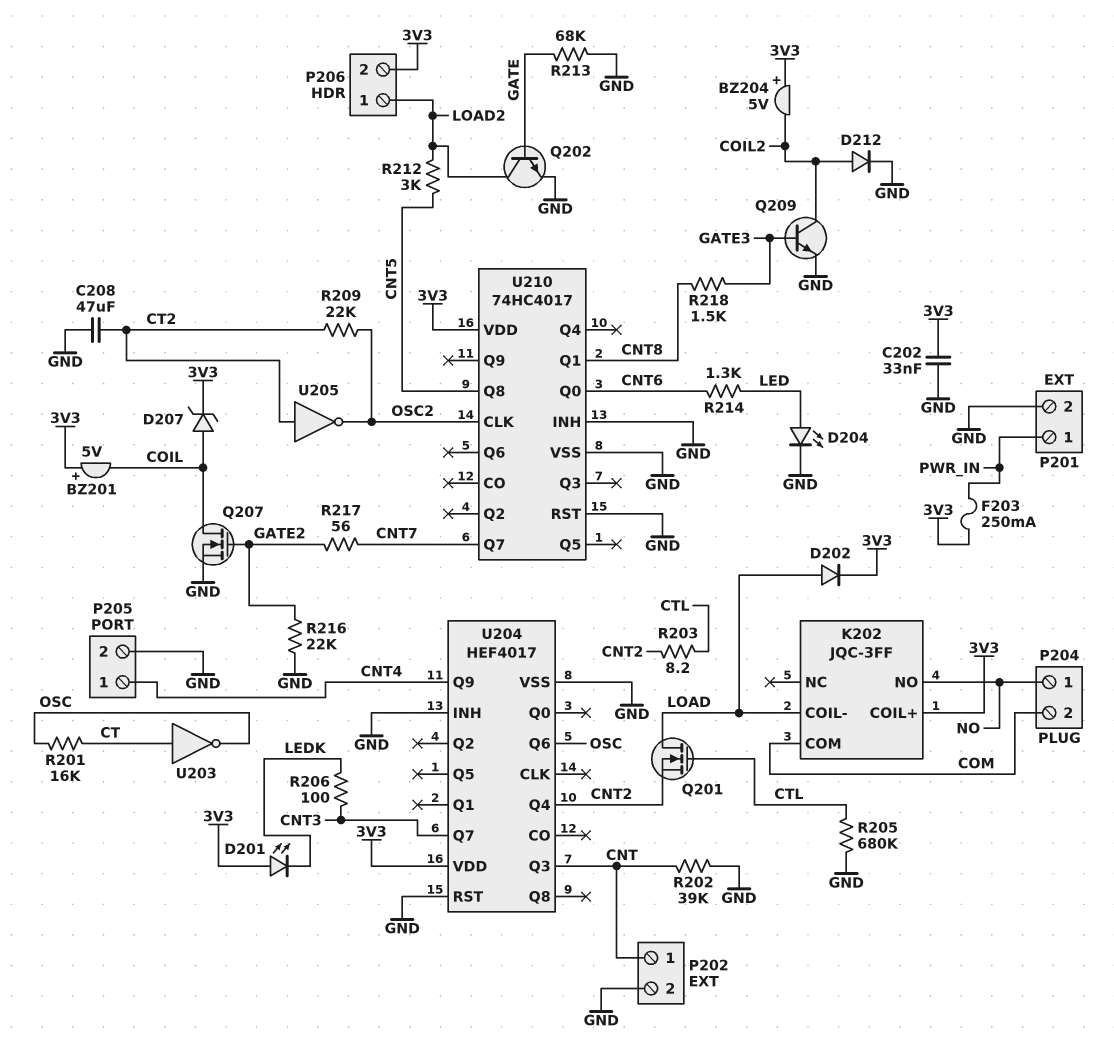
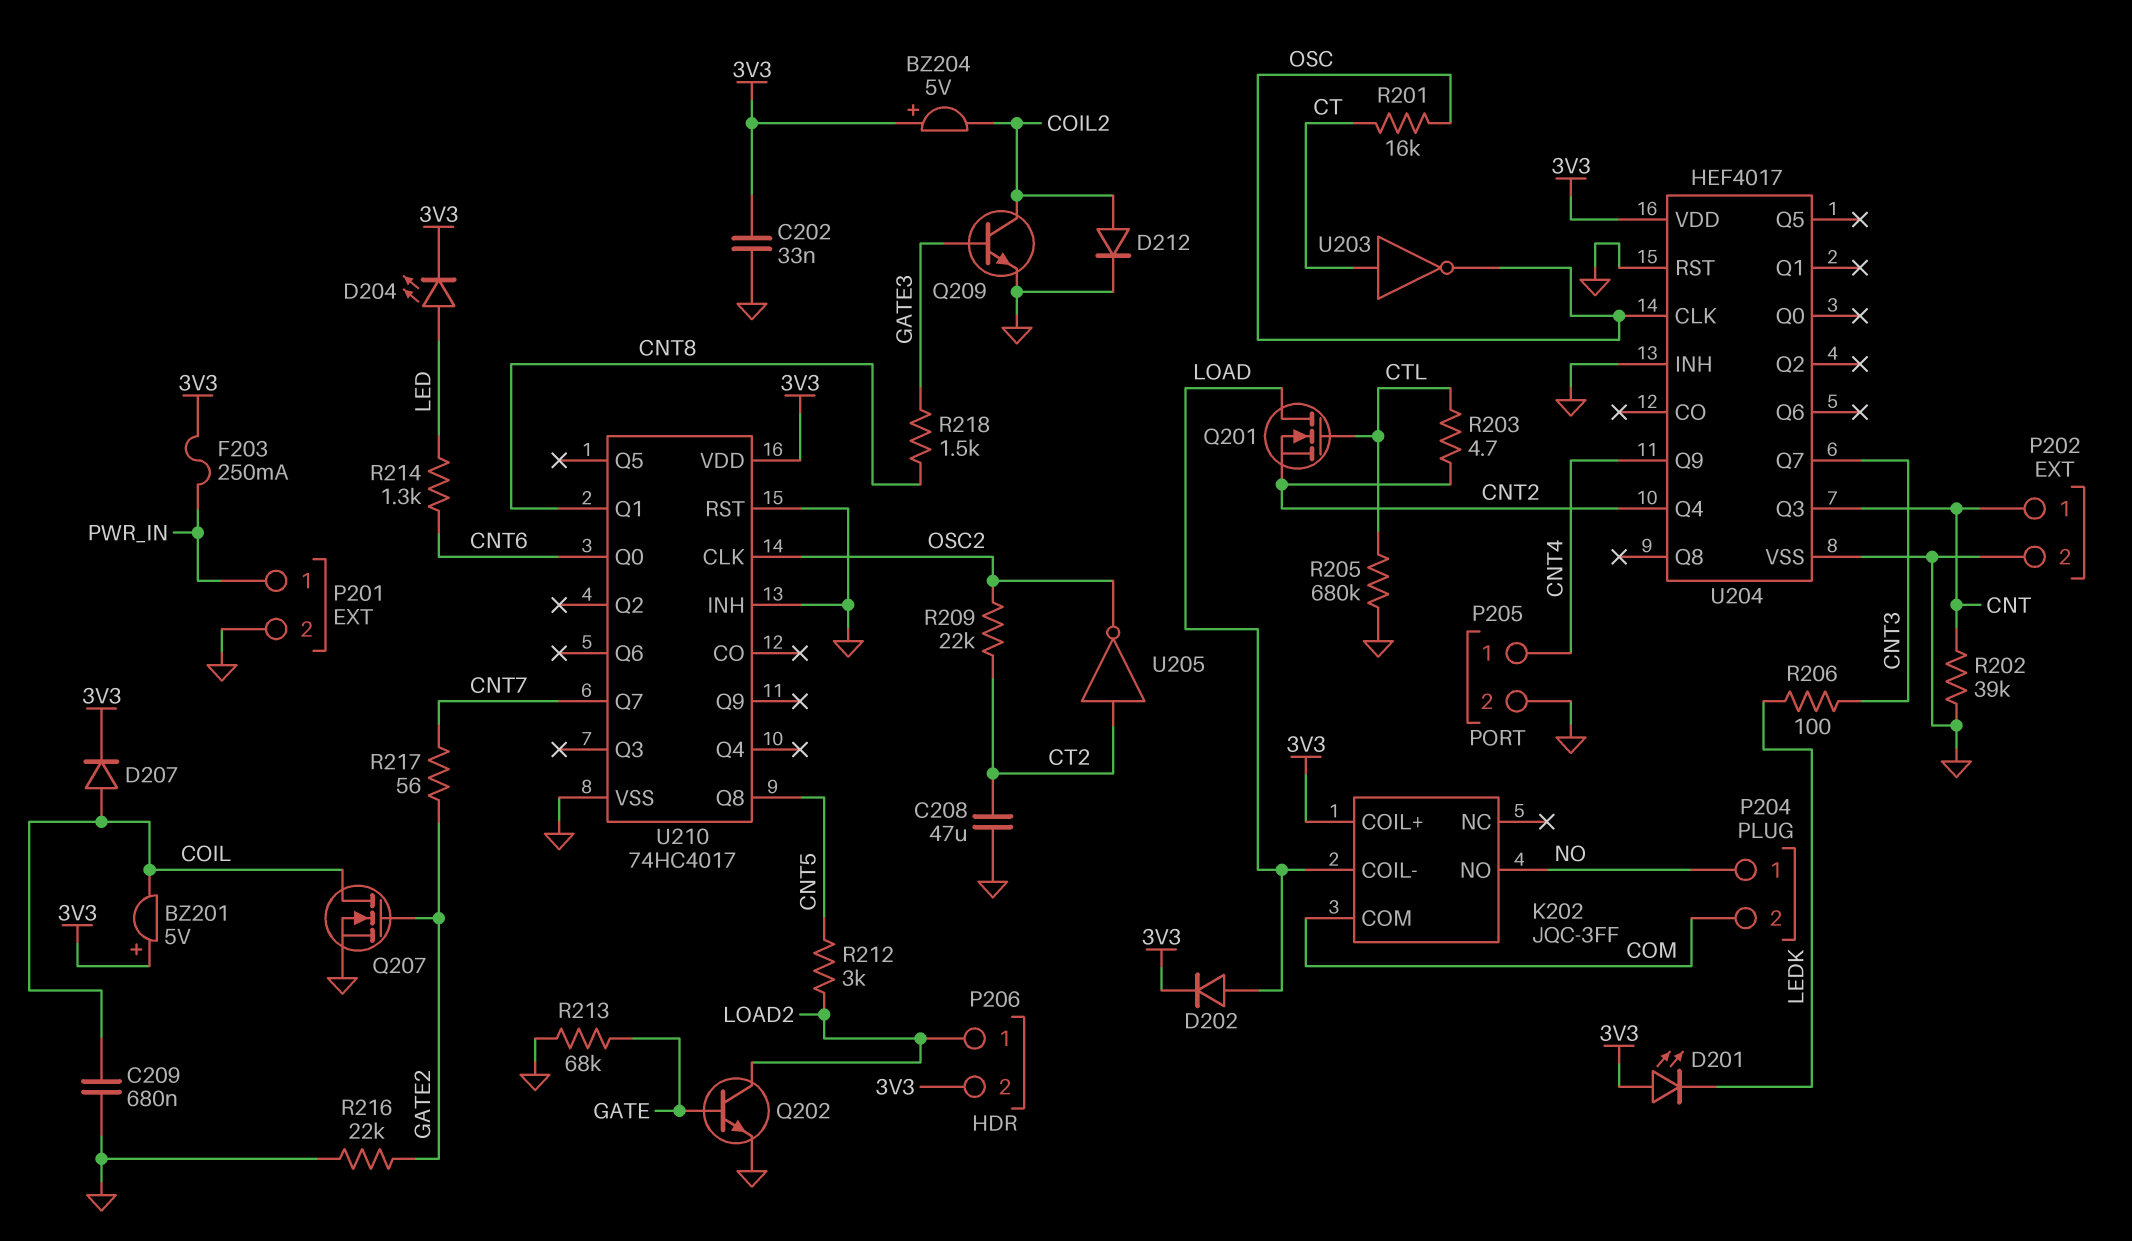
C209: none -> 680nF (COIL, GND)
D204: LED (A LED, K GND) -> LED (A LED, K 3V3)
D207: zener (A COIL, K 3V3) -> diode (A COIL, K 3V3)
R203: 8.2 (CNT2, CTL) -> 4.7 (CNT2, CTL)
U204 pin CLK: none -> OSC
U204 pin Q6: OSC -> none

